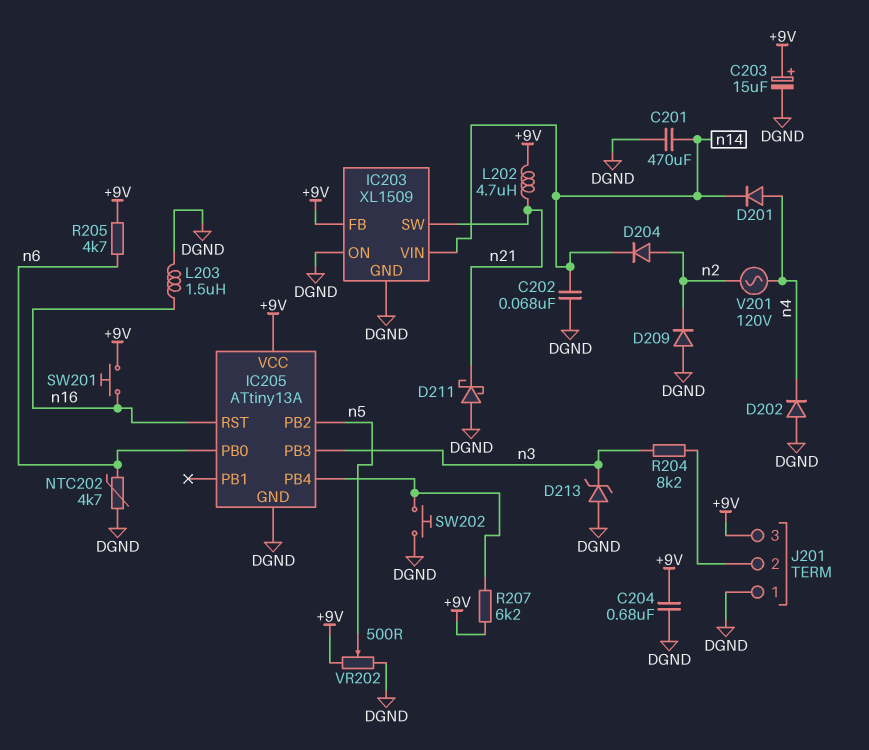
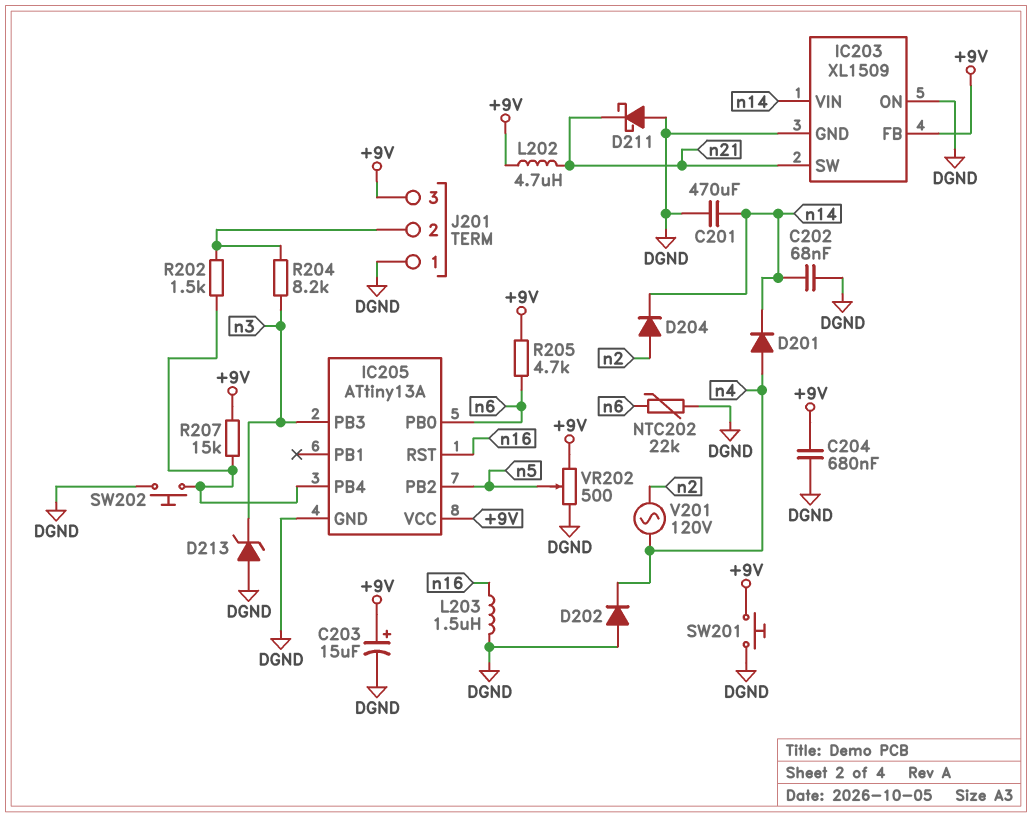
D209: diode (A DGND, K n2) -> none
NTC202: 4.7k (DGND, n6) -> 22k (DGND, n6)
R202: none -> 1.5k (IC205/PB4, J201/2)
R207: 6.2k (+9V, IC205/PB4) -> 15k (+9V, IC205/PB4)
SW201: button (+9V, n16) -> button (+9V, DGND)

